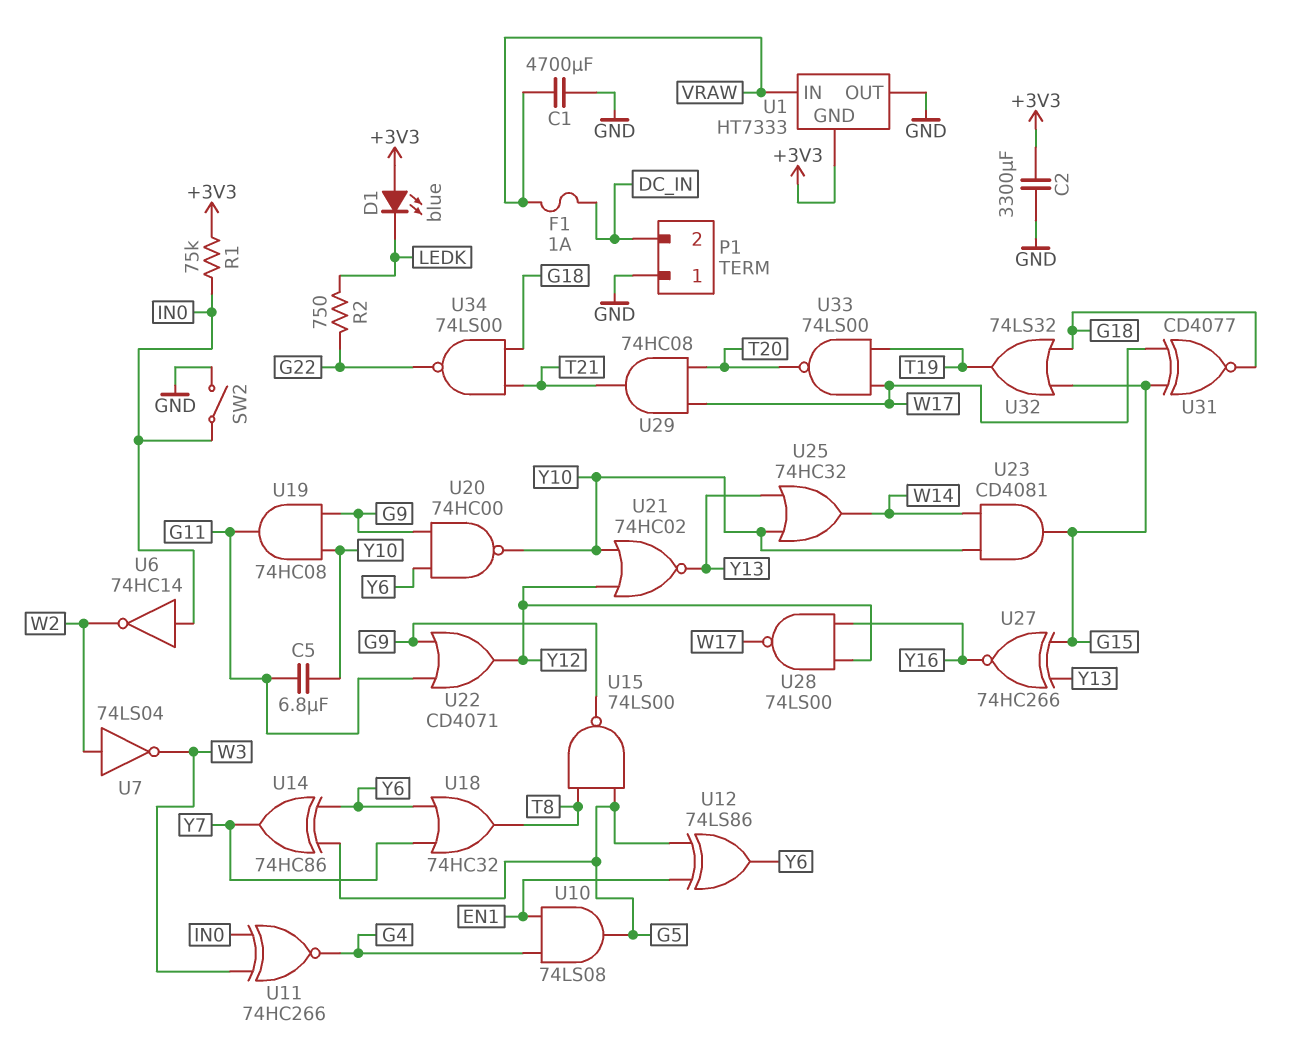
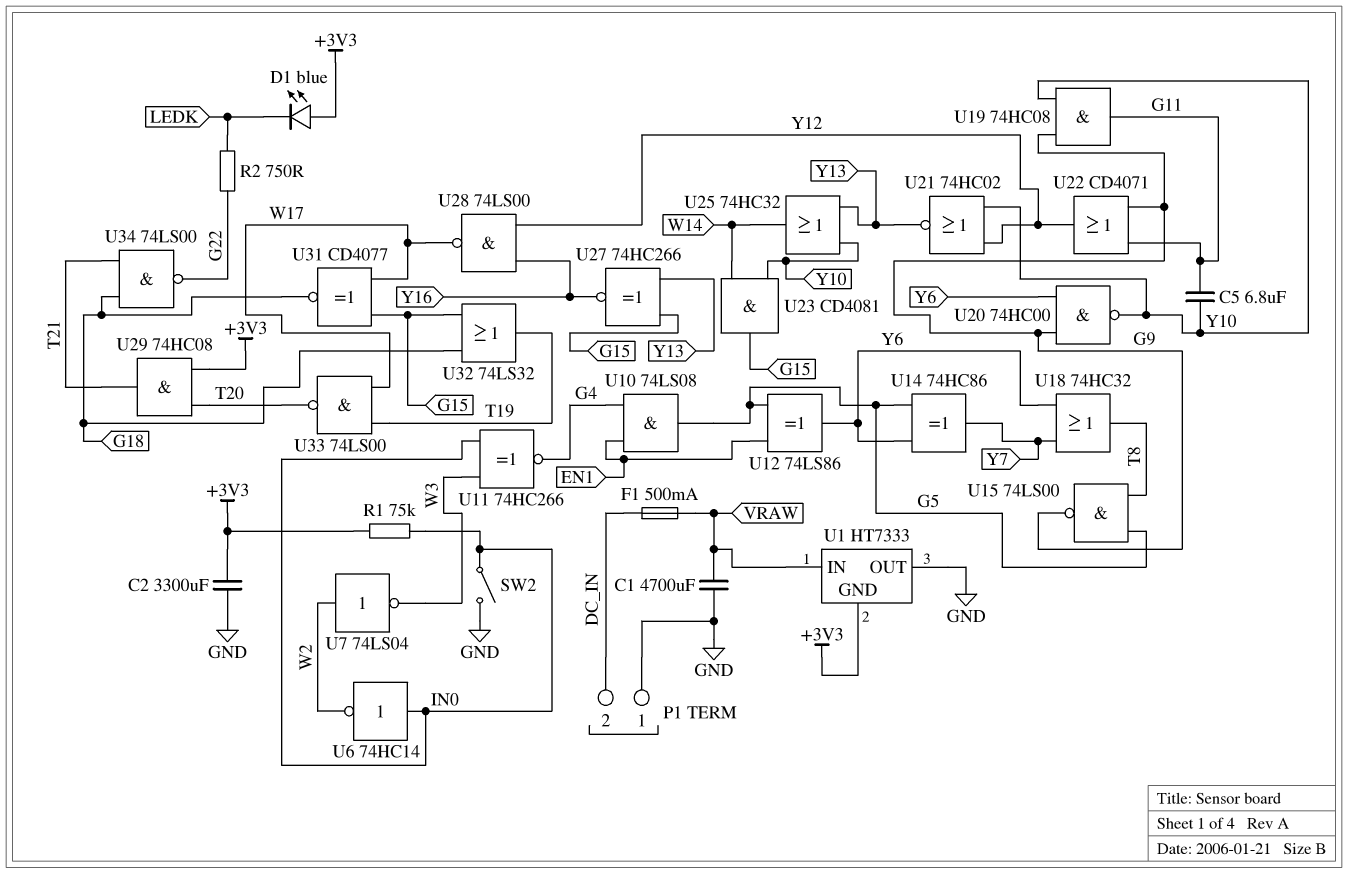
F1: 1A (DC_IN, VRAW) -> 500mA (DC_IN, VRAW)
U29: AND 74HC08 (in T20, in W17, out T21) -> AND 74HC08 (in +3V3, in T20, out T21)

